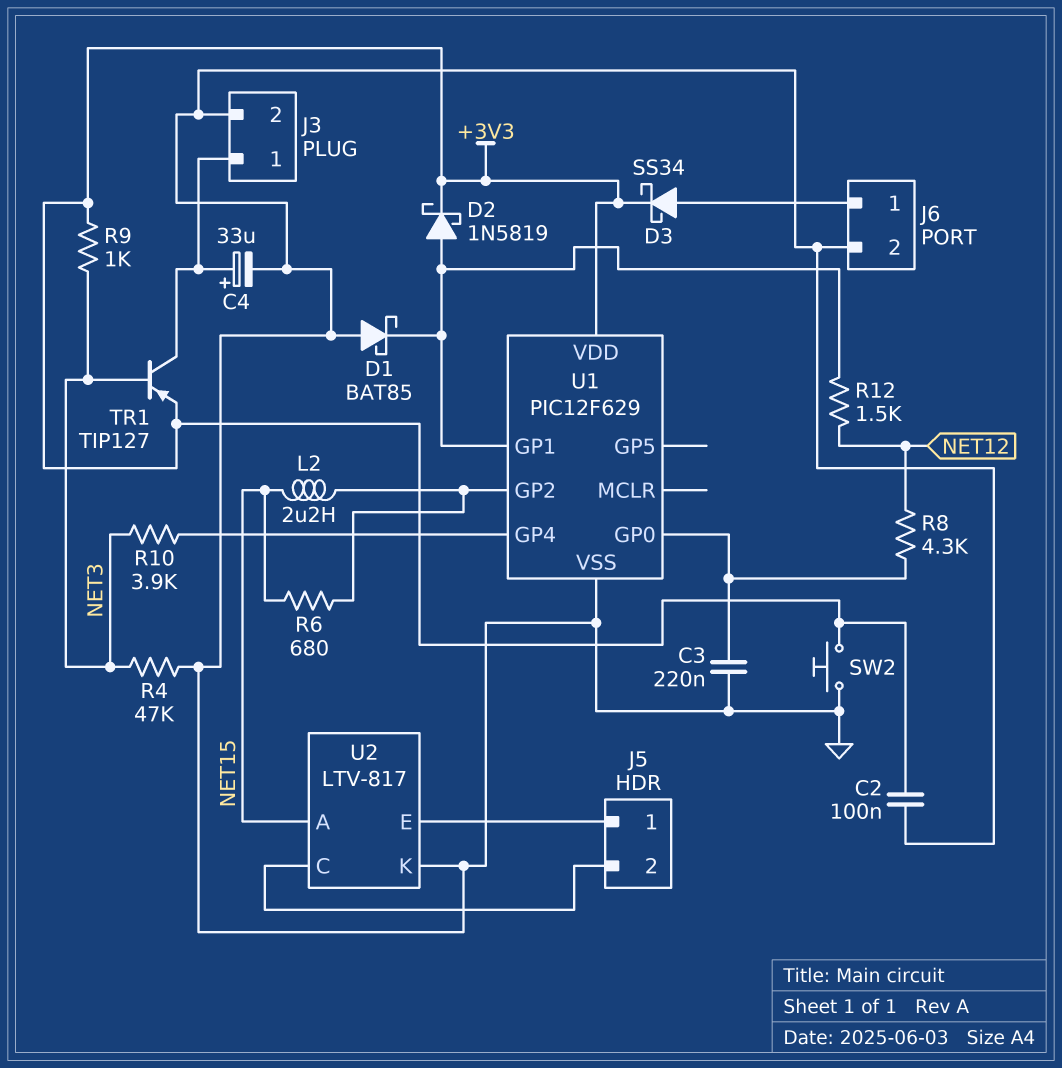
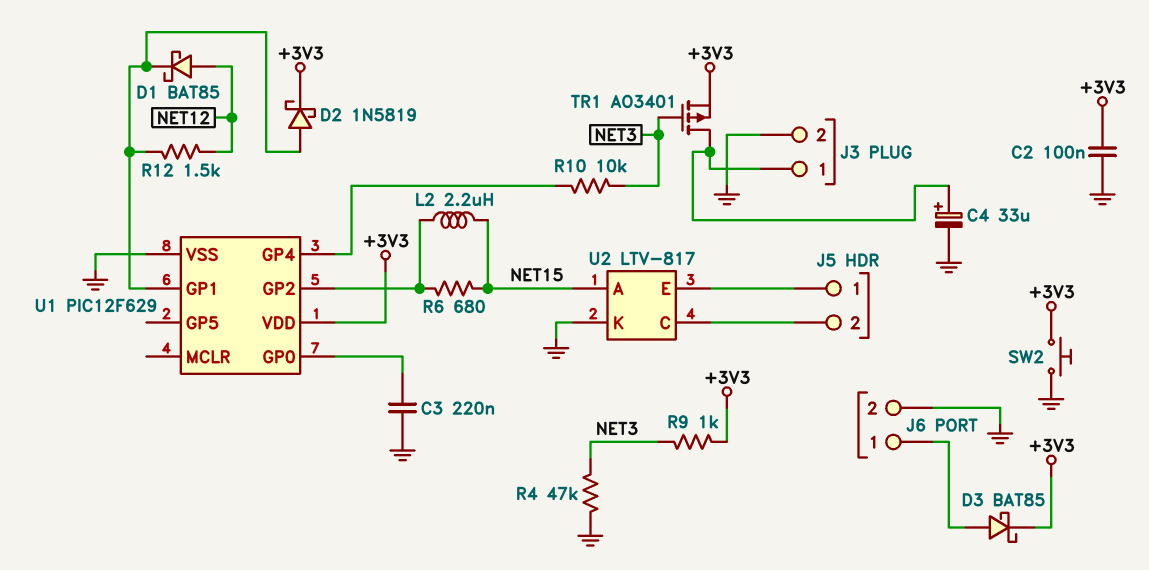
D1: schottky BAT85 (A GND, K U1/GP1) -> schottky BAT85 (A NET12, K U1/GP1)
D3: schottky SS34 (A J6/1, K +3V3) -> schottky BAT85 (A J6/1, K +3V3)
R8: 4.3k (NET12, U1/GP0) -> none
R10: 3.9k (NET3, U1/GP4) -> 10k (NET3, U1/GP4)
TR1: PNP TIP127 (B NET3, C J3/1, E +3V3) -> PMOS AO3401 (G NET3, D J3/1, S +3V3)

